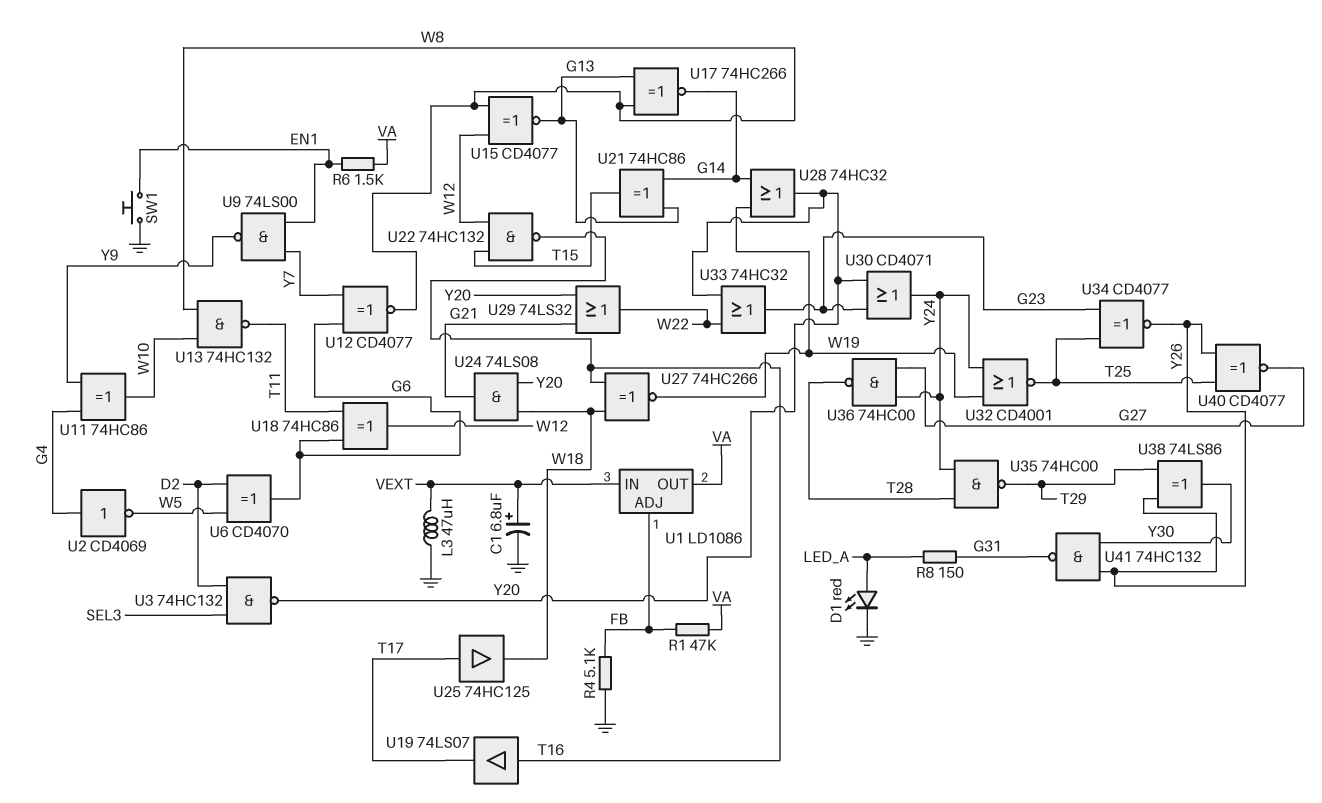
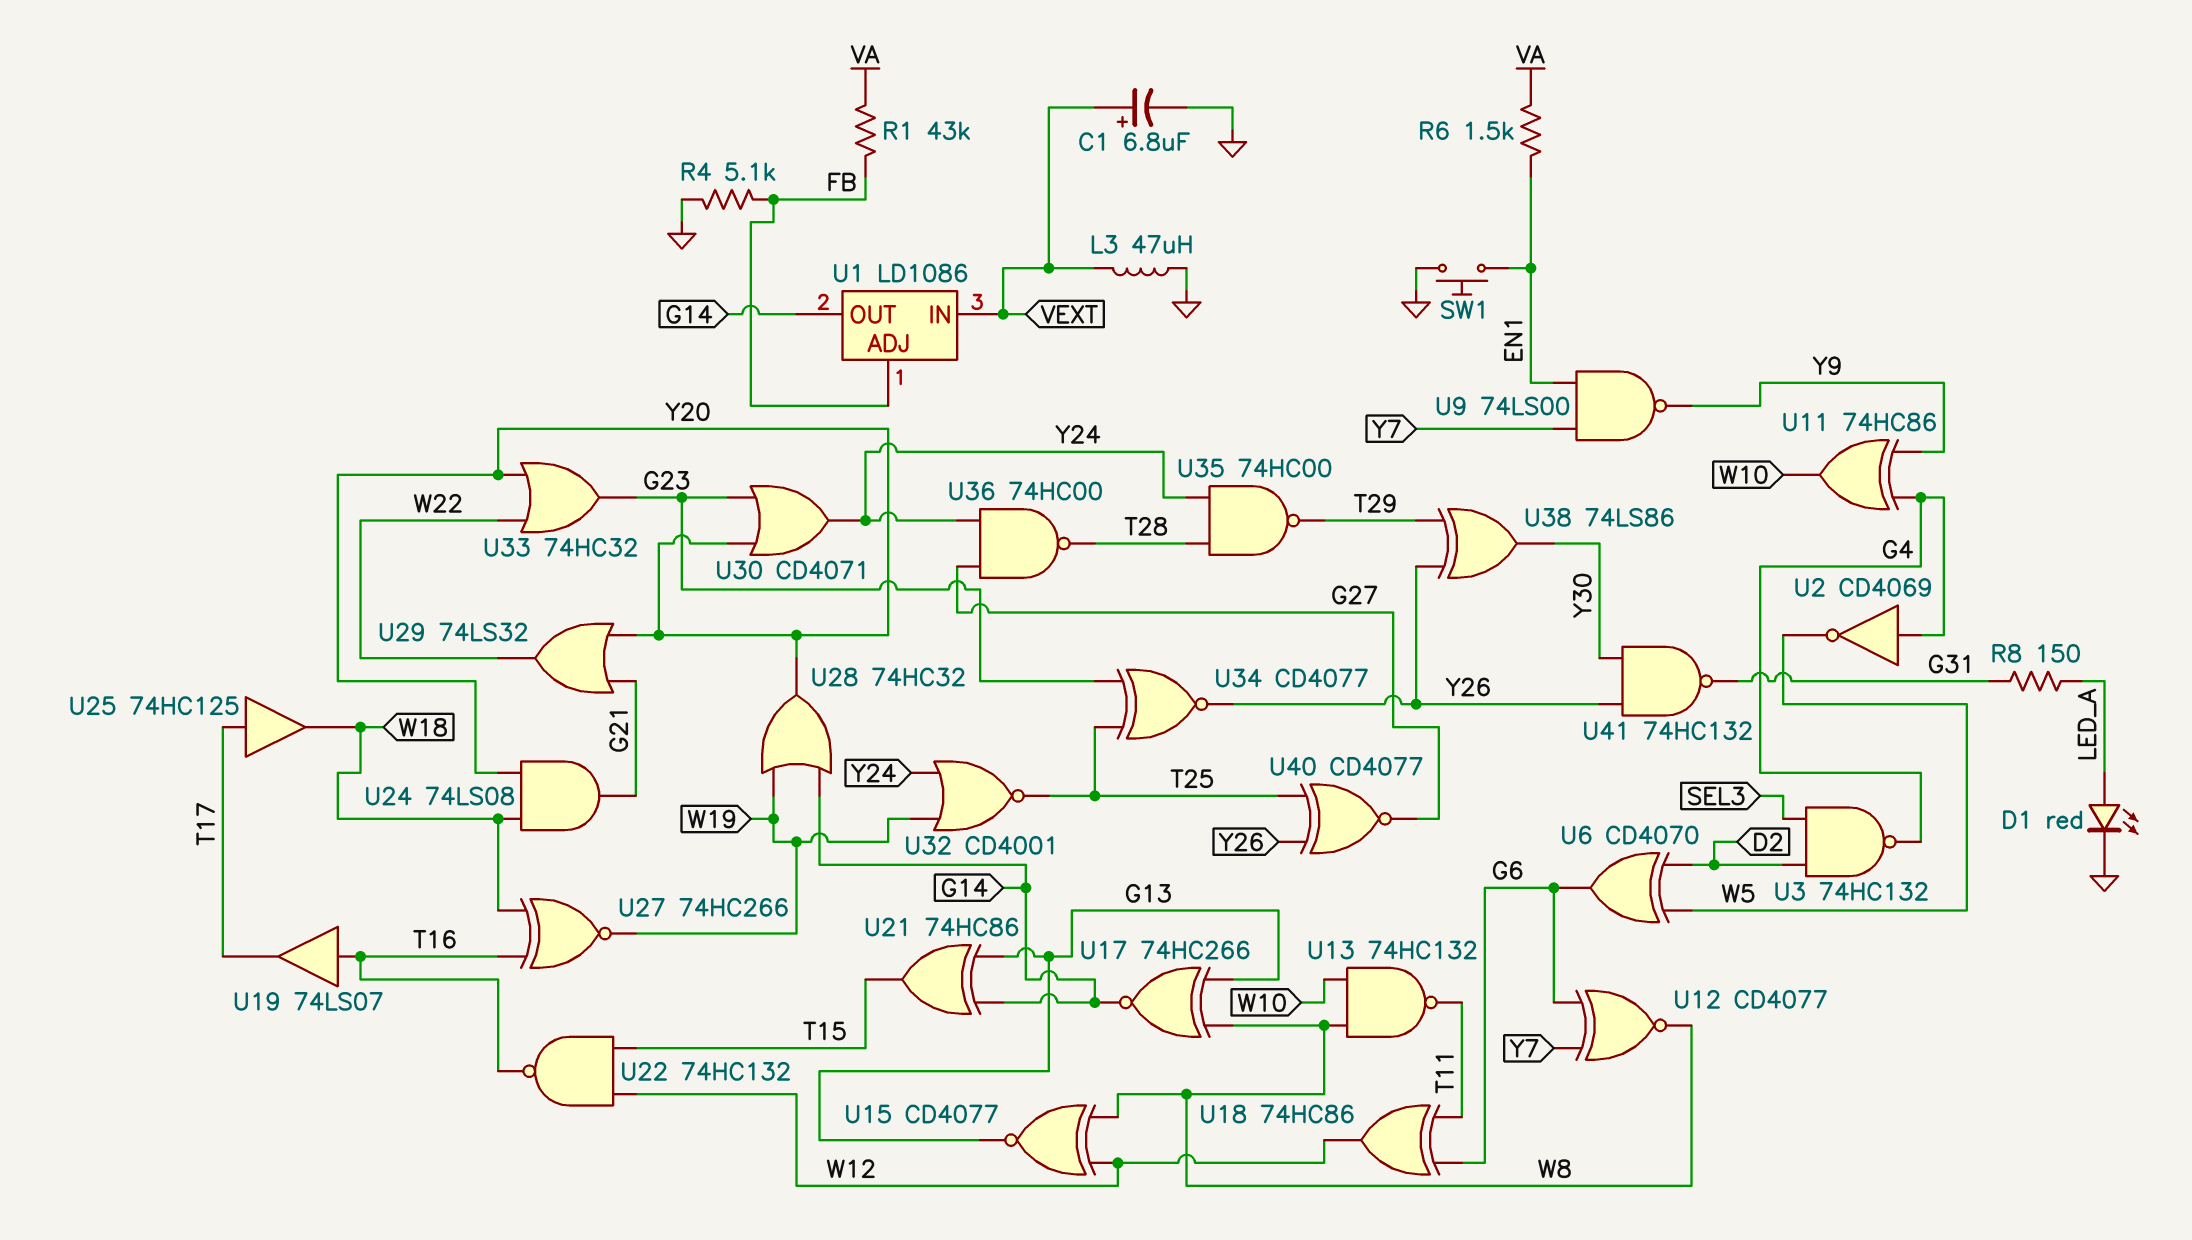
R1: 47k (FB, VA) -> 43k (FB, VA)
U1 pin OUT: VA -> G14
U3: NAND 74HC132 (in D2, in SEL3, out Y20) -> NAND 74HC132 (in D2, in SEL3, out G4)

